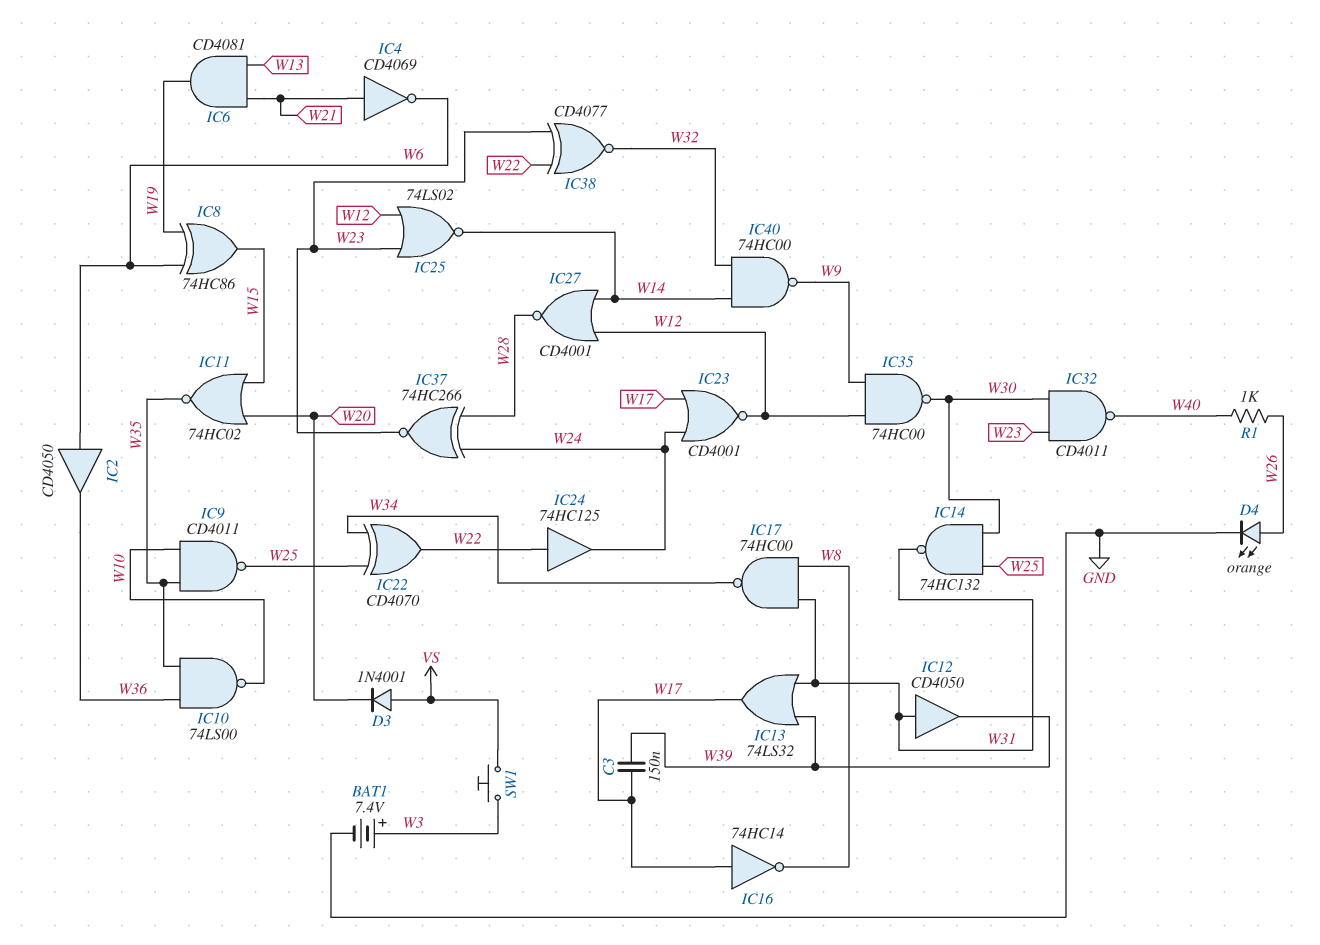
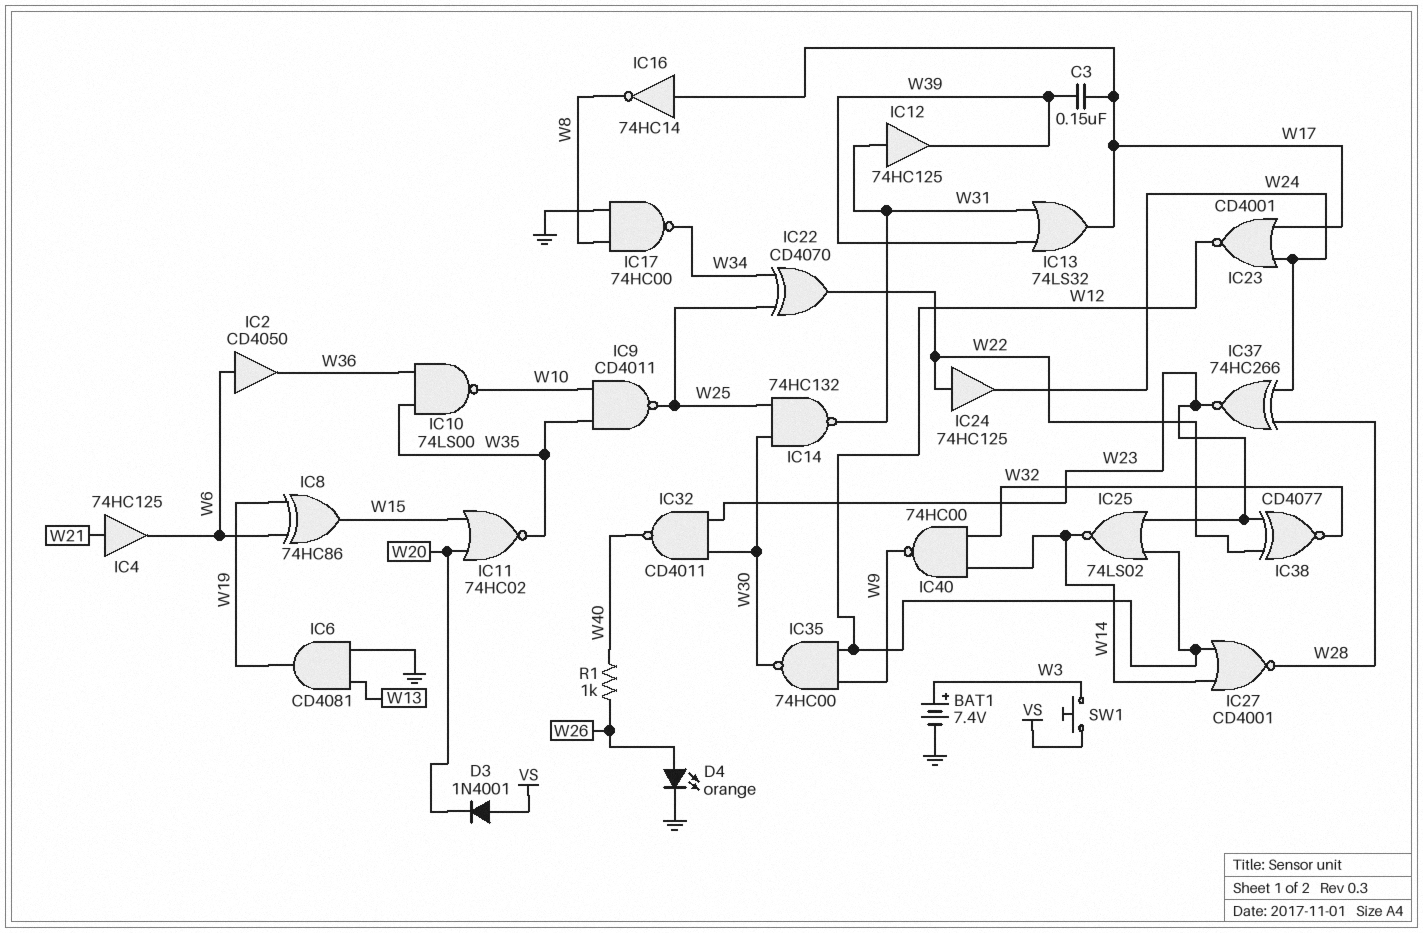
IC4: NOT CD4069 (in W21, out W6) -> buffer 74HC125 (in W21, out W6)
IC6: AND CD4081 (in W13, in W21, out W19) -> AND CD4081 (in GND, in W13, out W19)
IC12: buffer CD4050 (in W31, out W39) -> buffer 74HC125 (in W31, out W39)
IC17: NAND 74HC00 (in W8, in W31, out W34) -> NAND 74HC00 (in GND, in W8, out W34)

